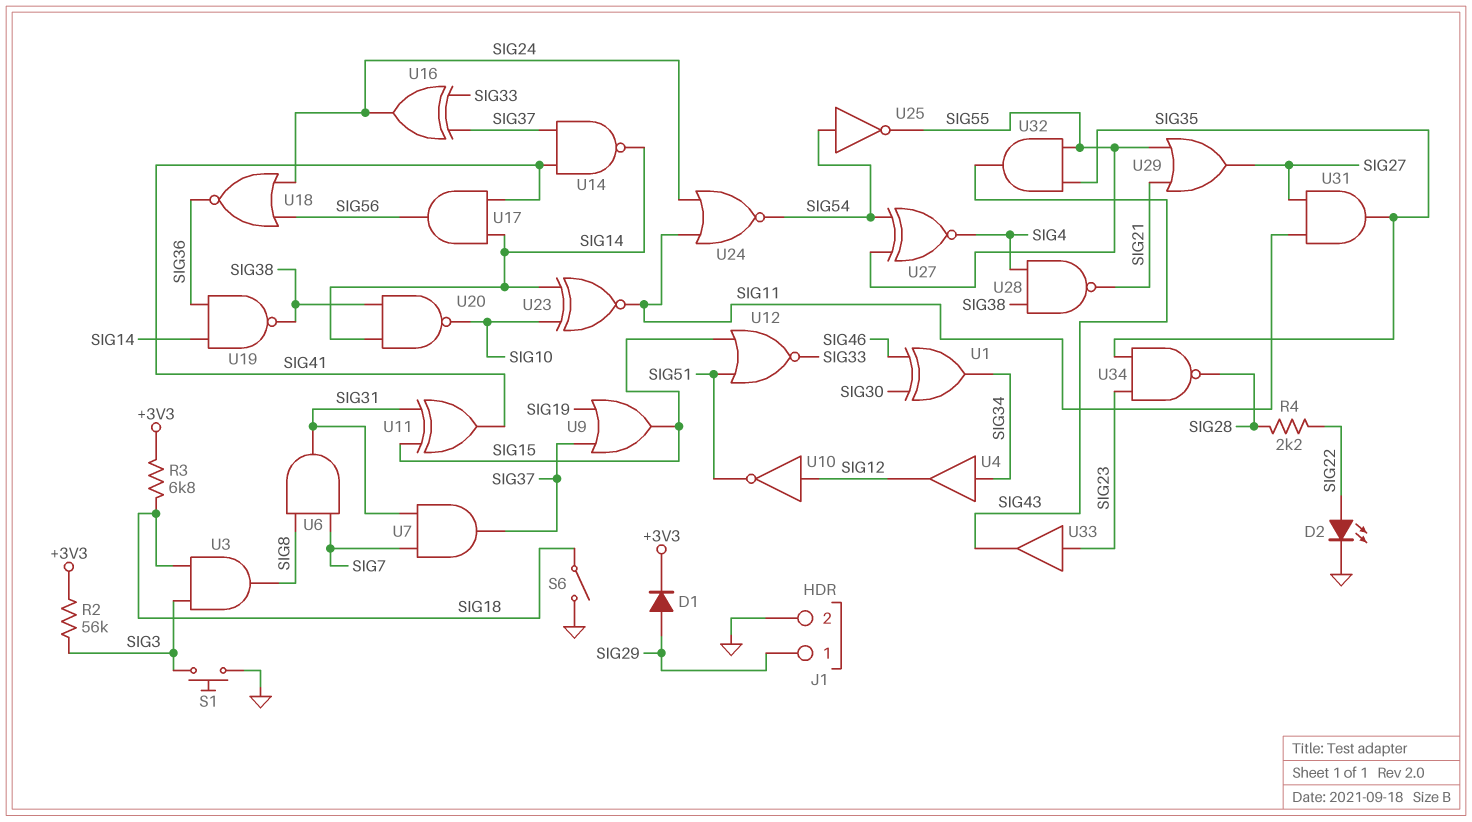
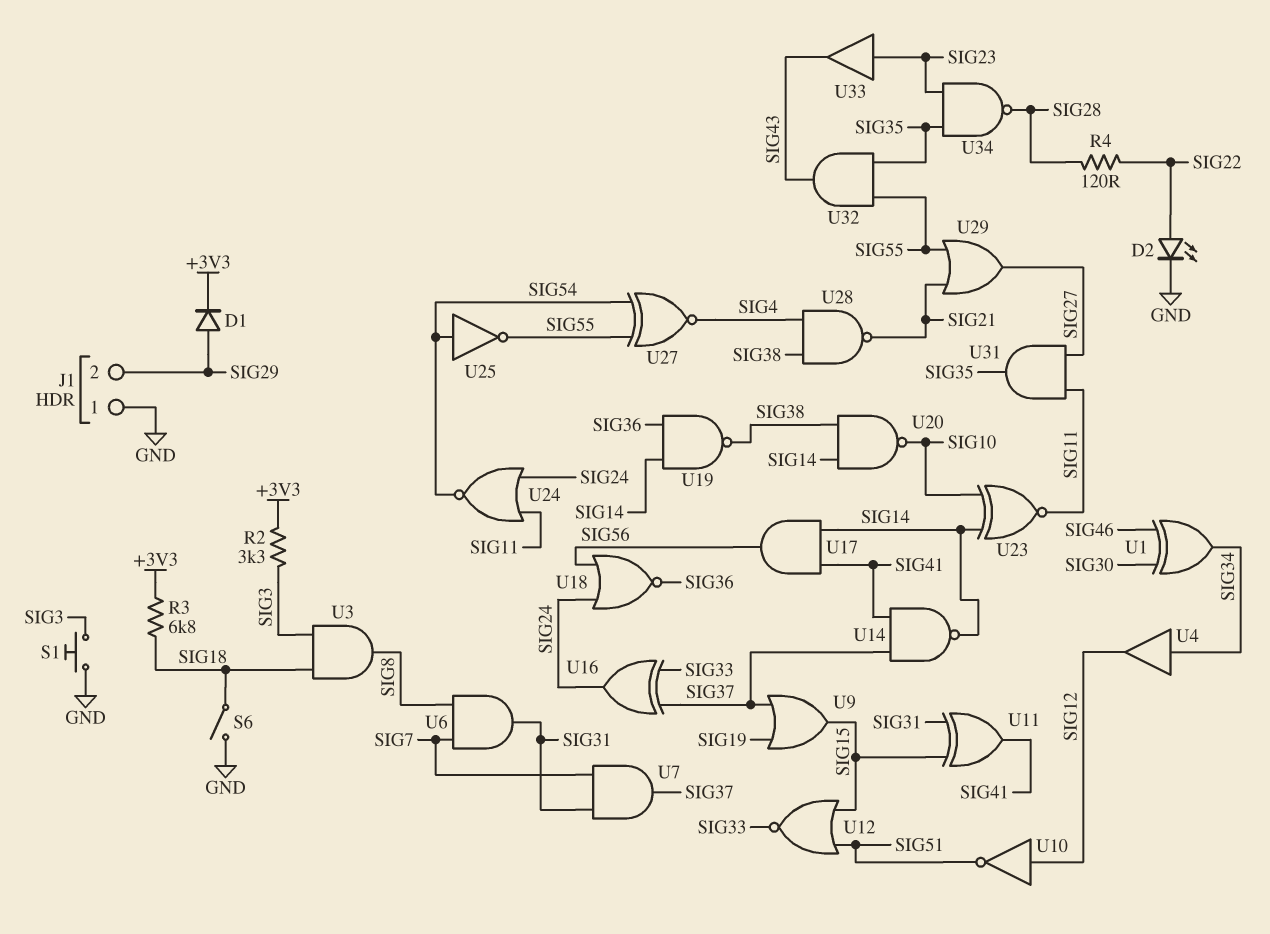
J1 pin 1: SIG29 -> GND
J1 pin 2: GND -> SIG29
R2: 56k (+3V3, SIG3) -> 3.3k (+3V3, SIG3)
R4: 2.2k (SIG22, SIG28) -> 120 (SIG22, SIG28)

